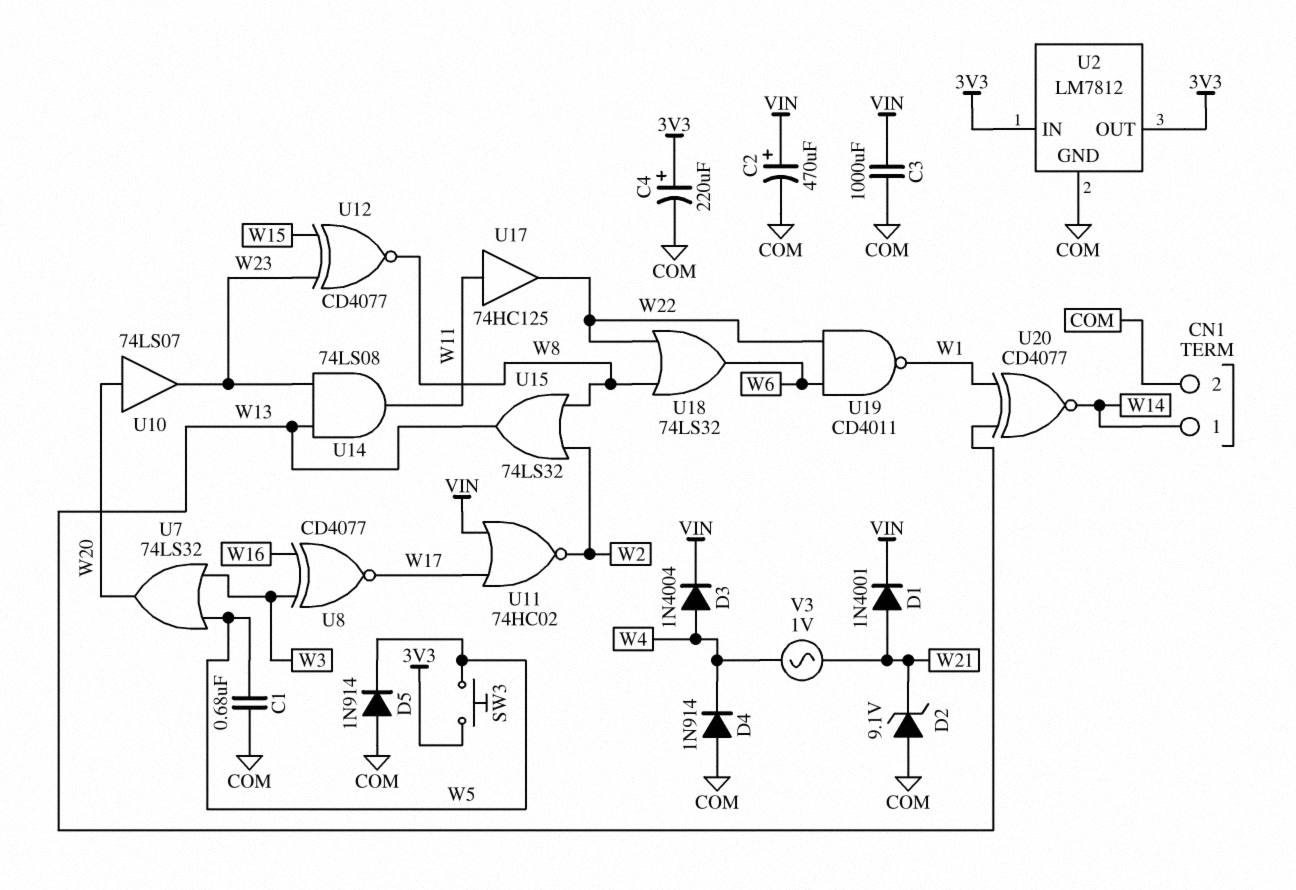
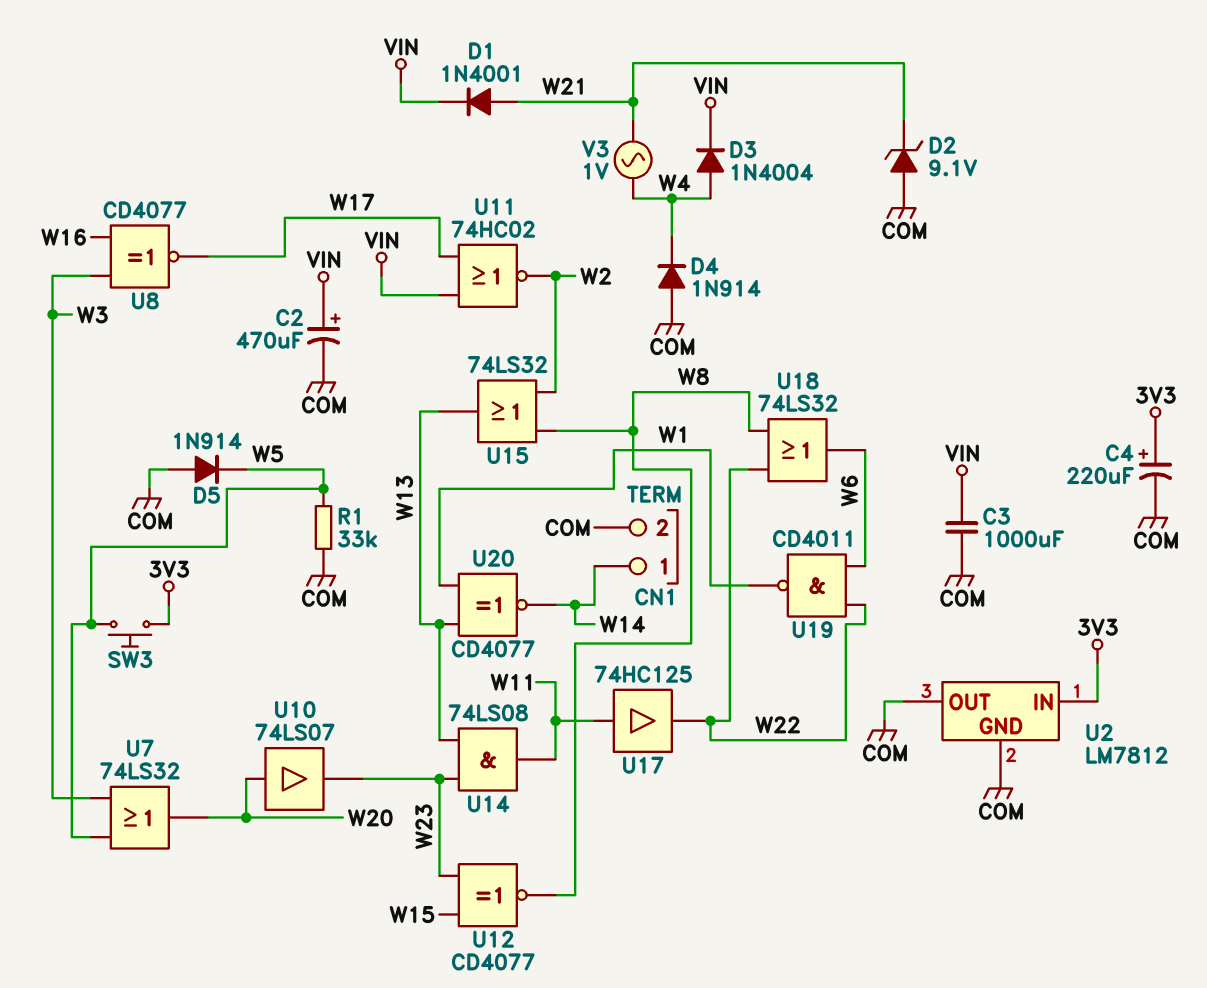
C1: 680nF (COM, W5) -> none
R1: none -> 33k (COM, W5)
U2 pin OUT: 3V3 -> COM

